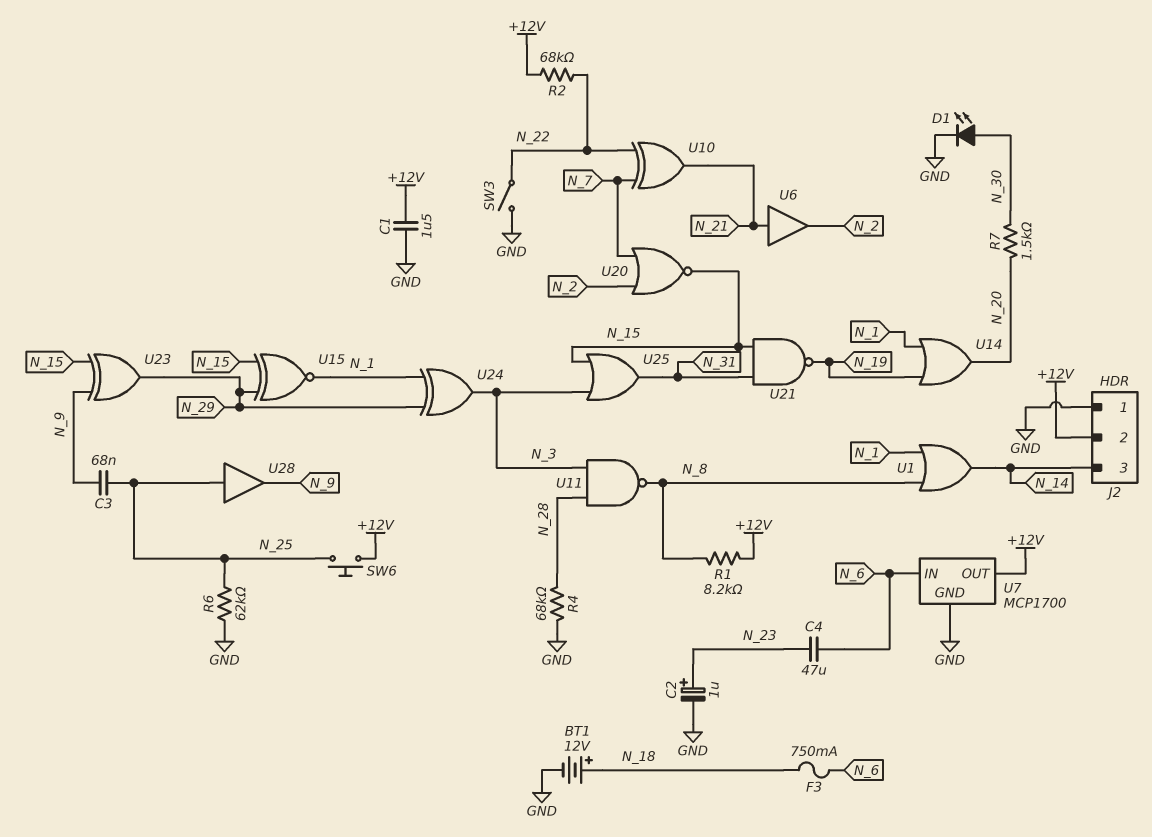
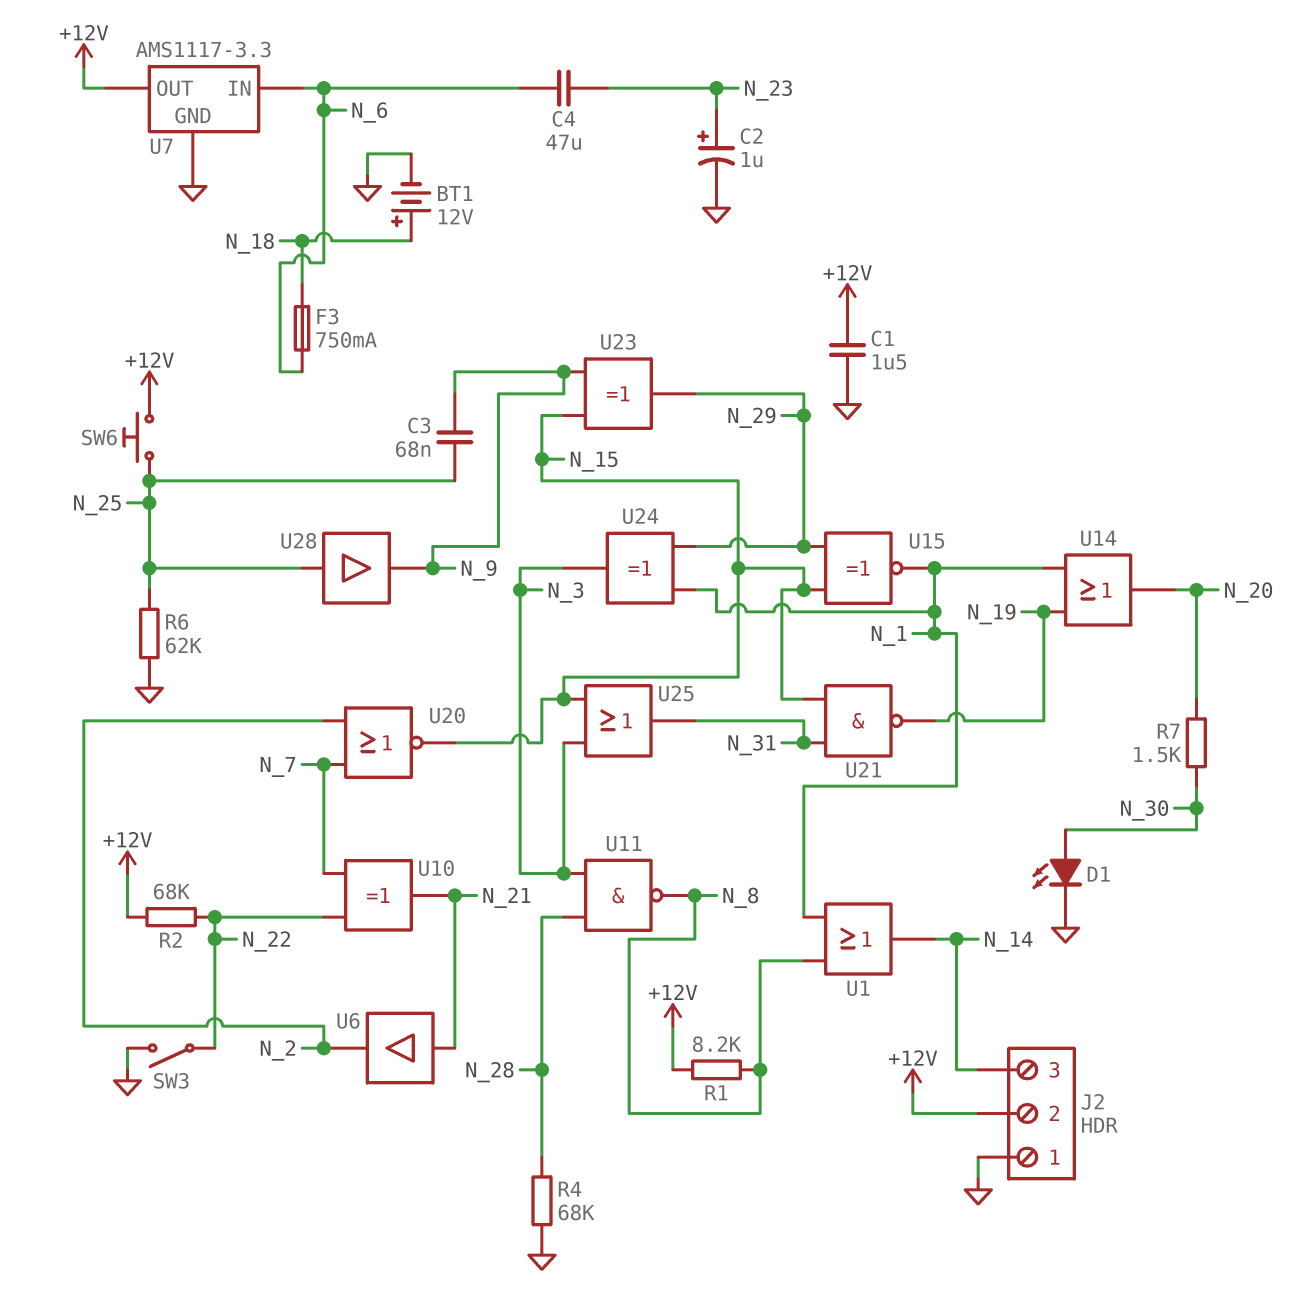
U7: MCP1700 -> AMS1117-3.3

